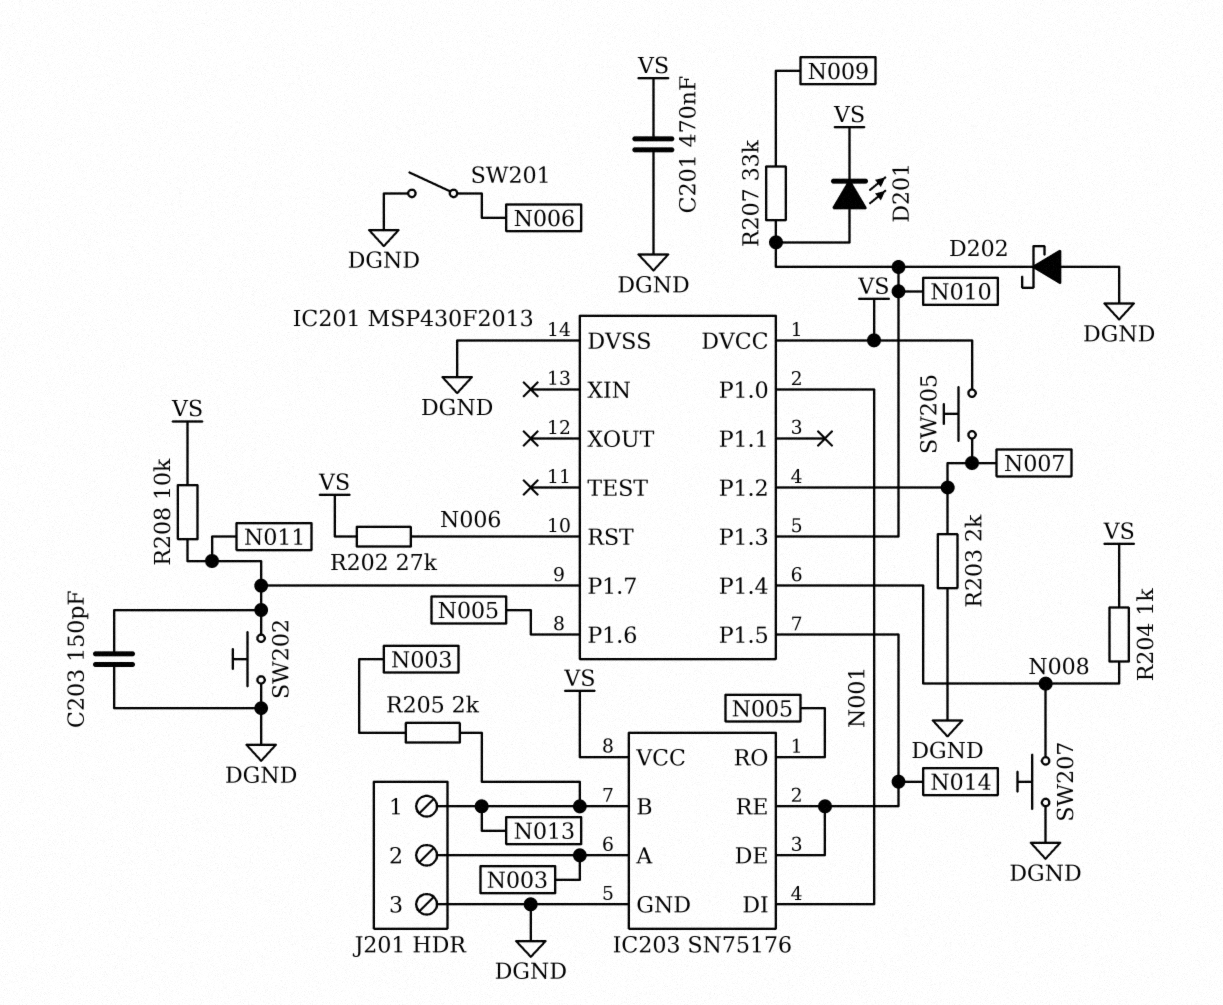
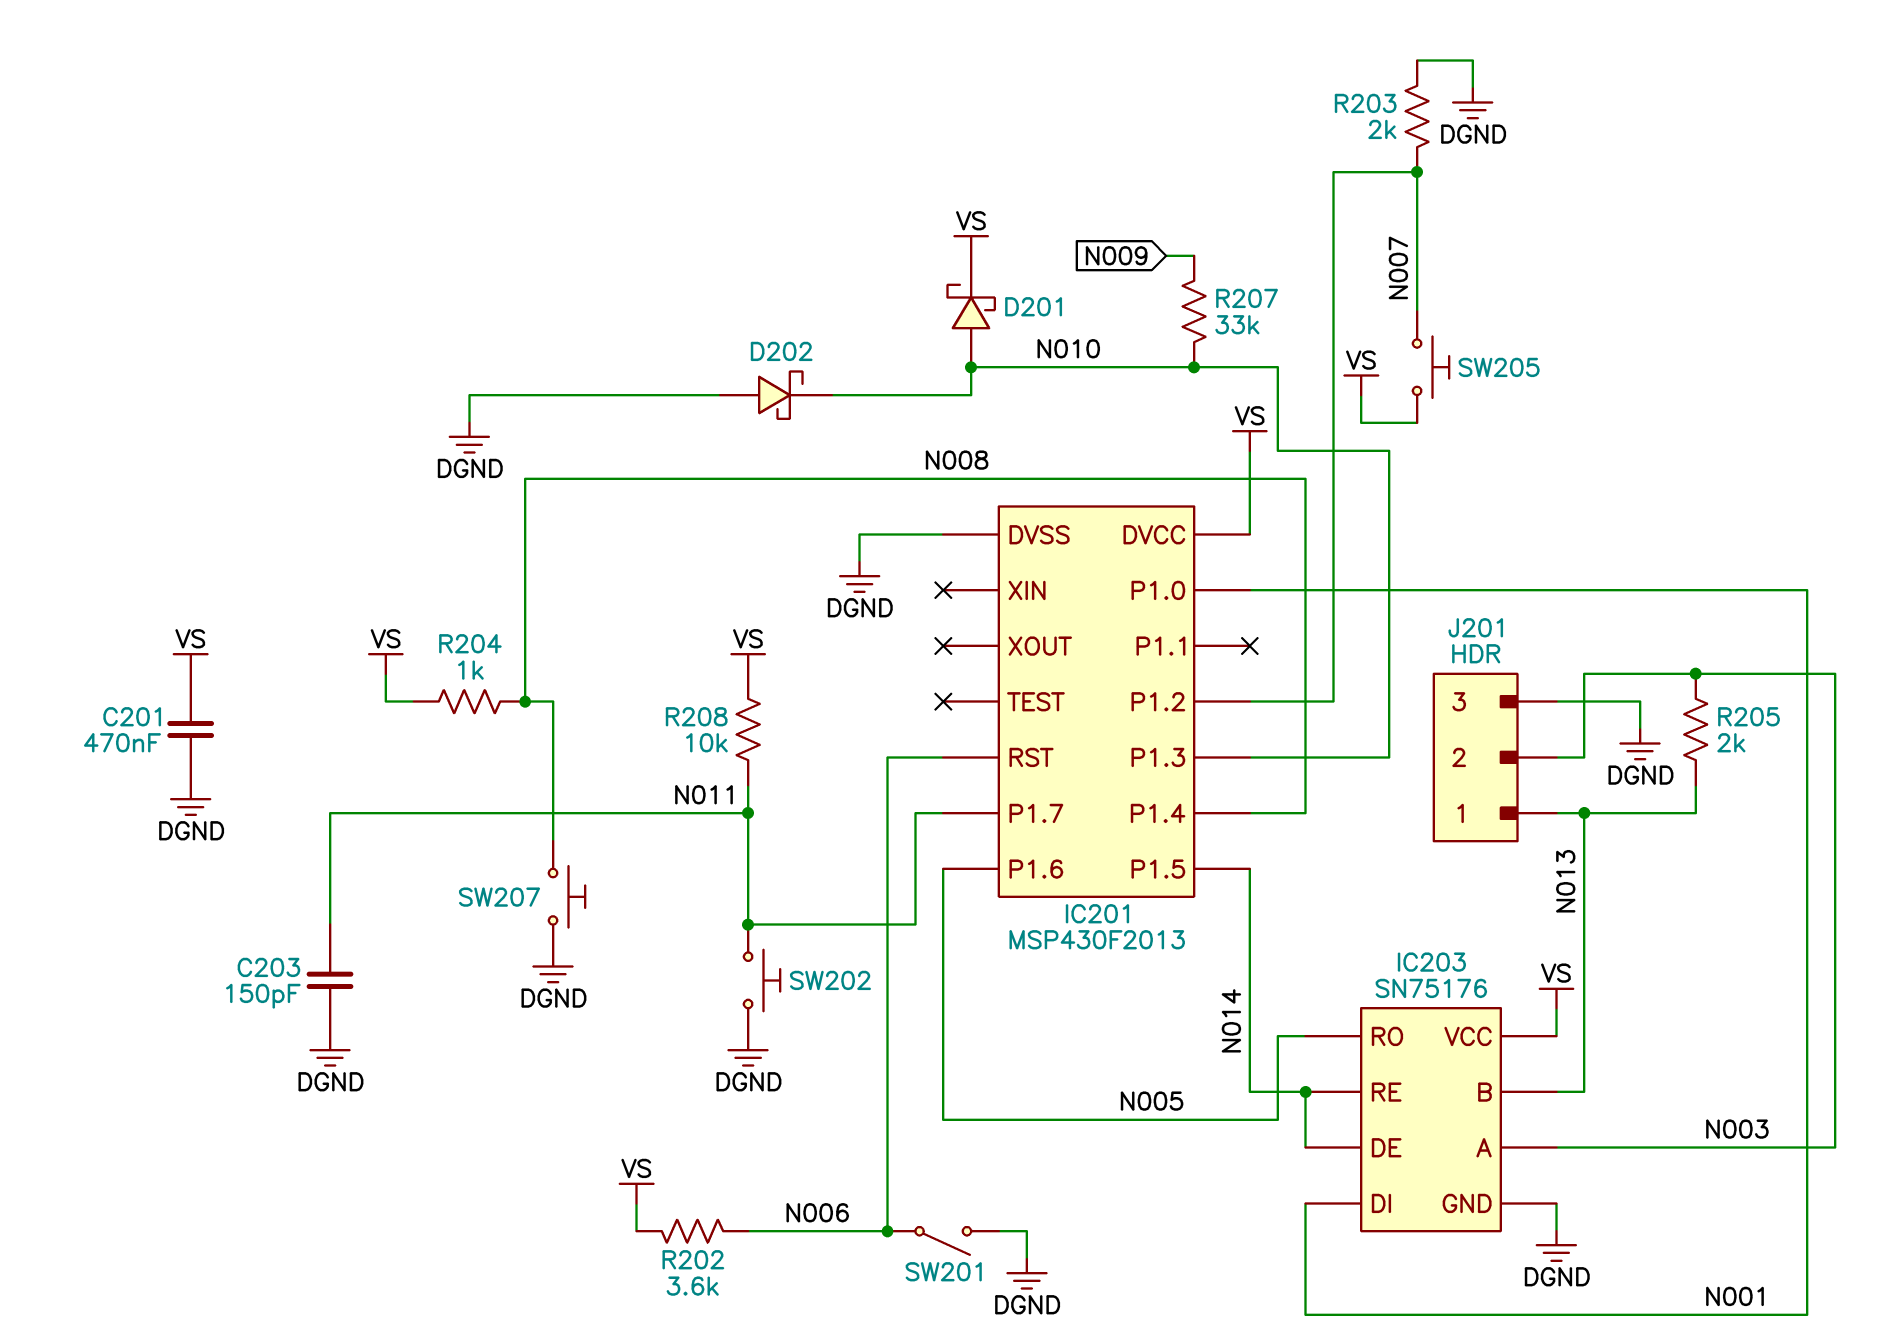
D201: LED (A N010, K VS) -> schottky (A N010, K VS)
R202: 27k (N006, VS) -> 3.6k (N006, VS)

